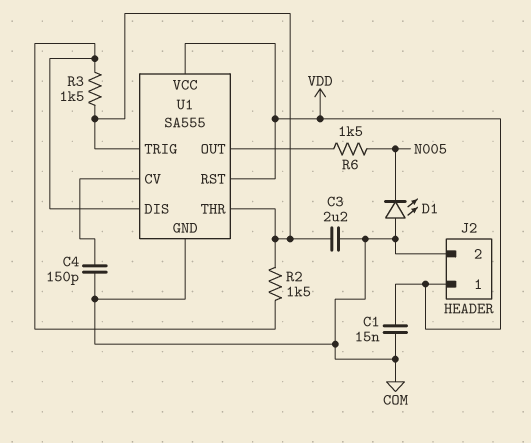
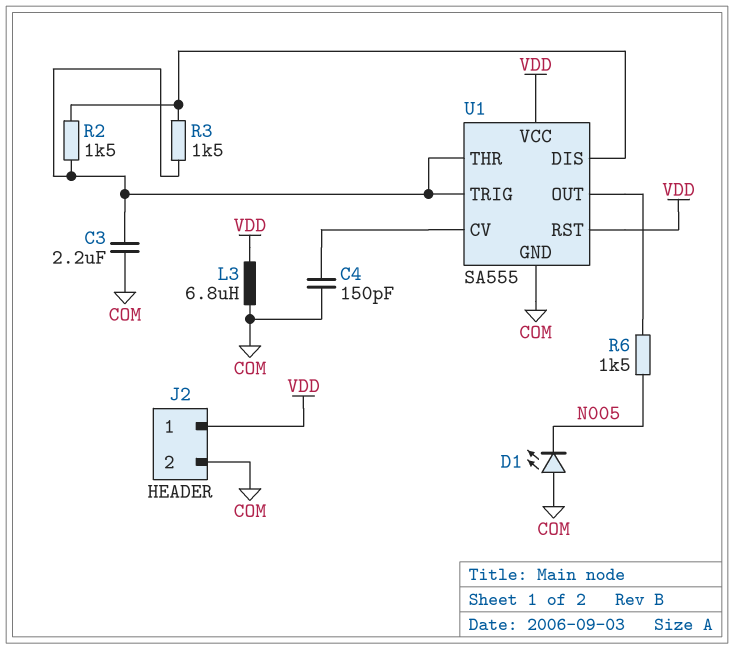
C1: 15nF (COM, VDD) -> none
L3: none -> 6.8uH (COM, VDD)

